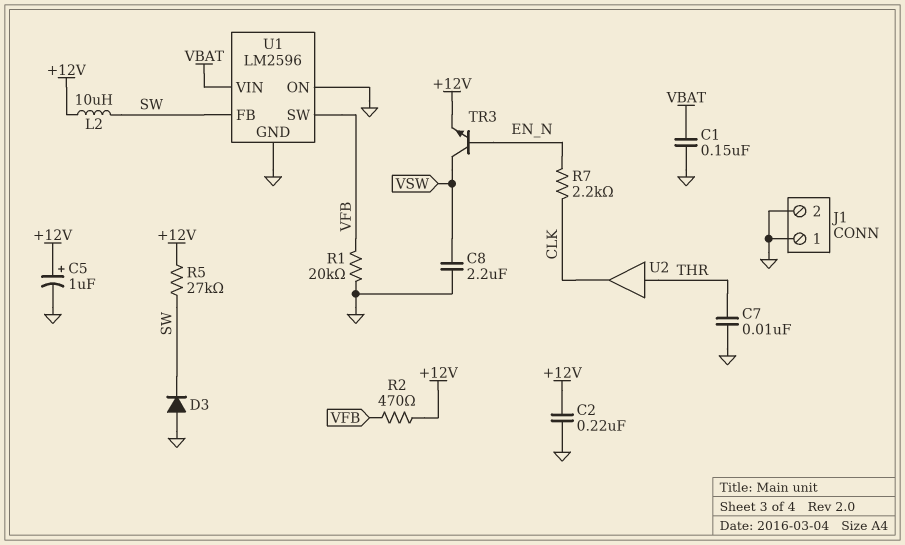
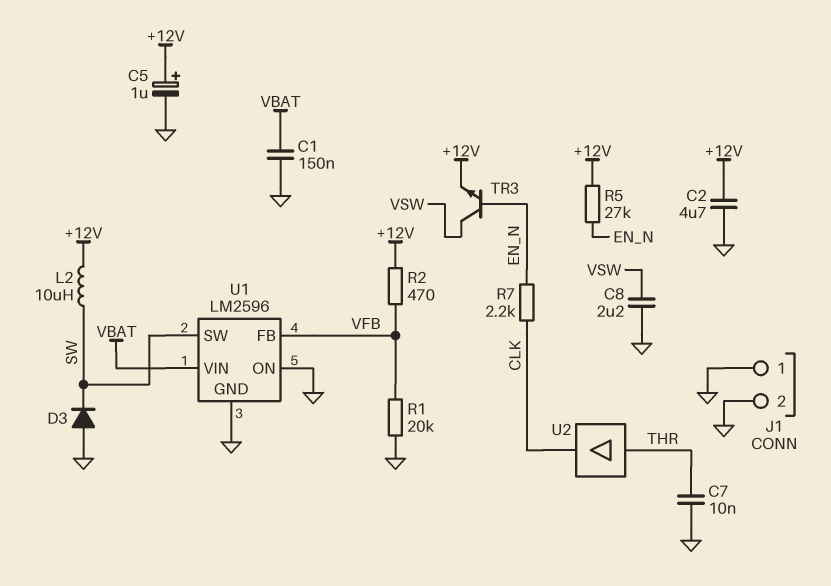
C2: 220nF (+12V, GND) -> 4.7uF (+12V, GND)
R5: 27k (+12V, SW) -> 27k (+12V, EN_N)
U1 pin FB: SW -> VFB
U1 pin SW: VFB -> SW

